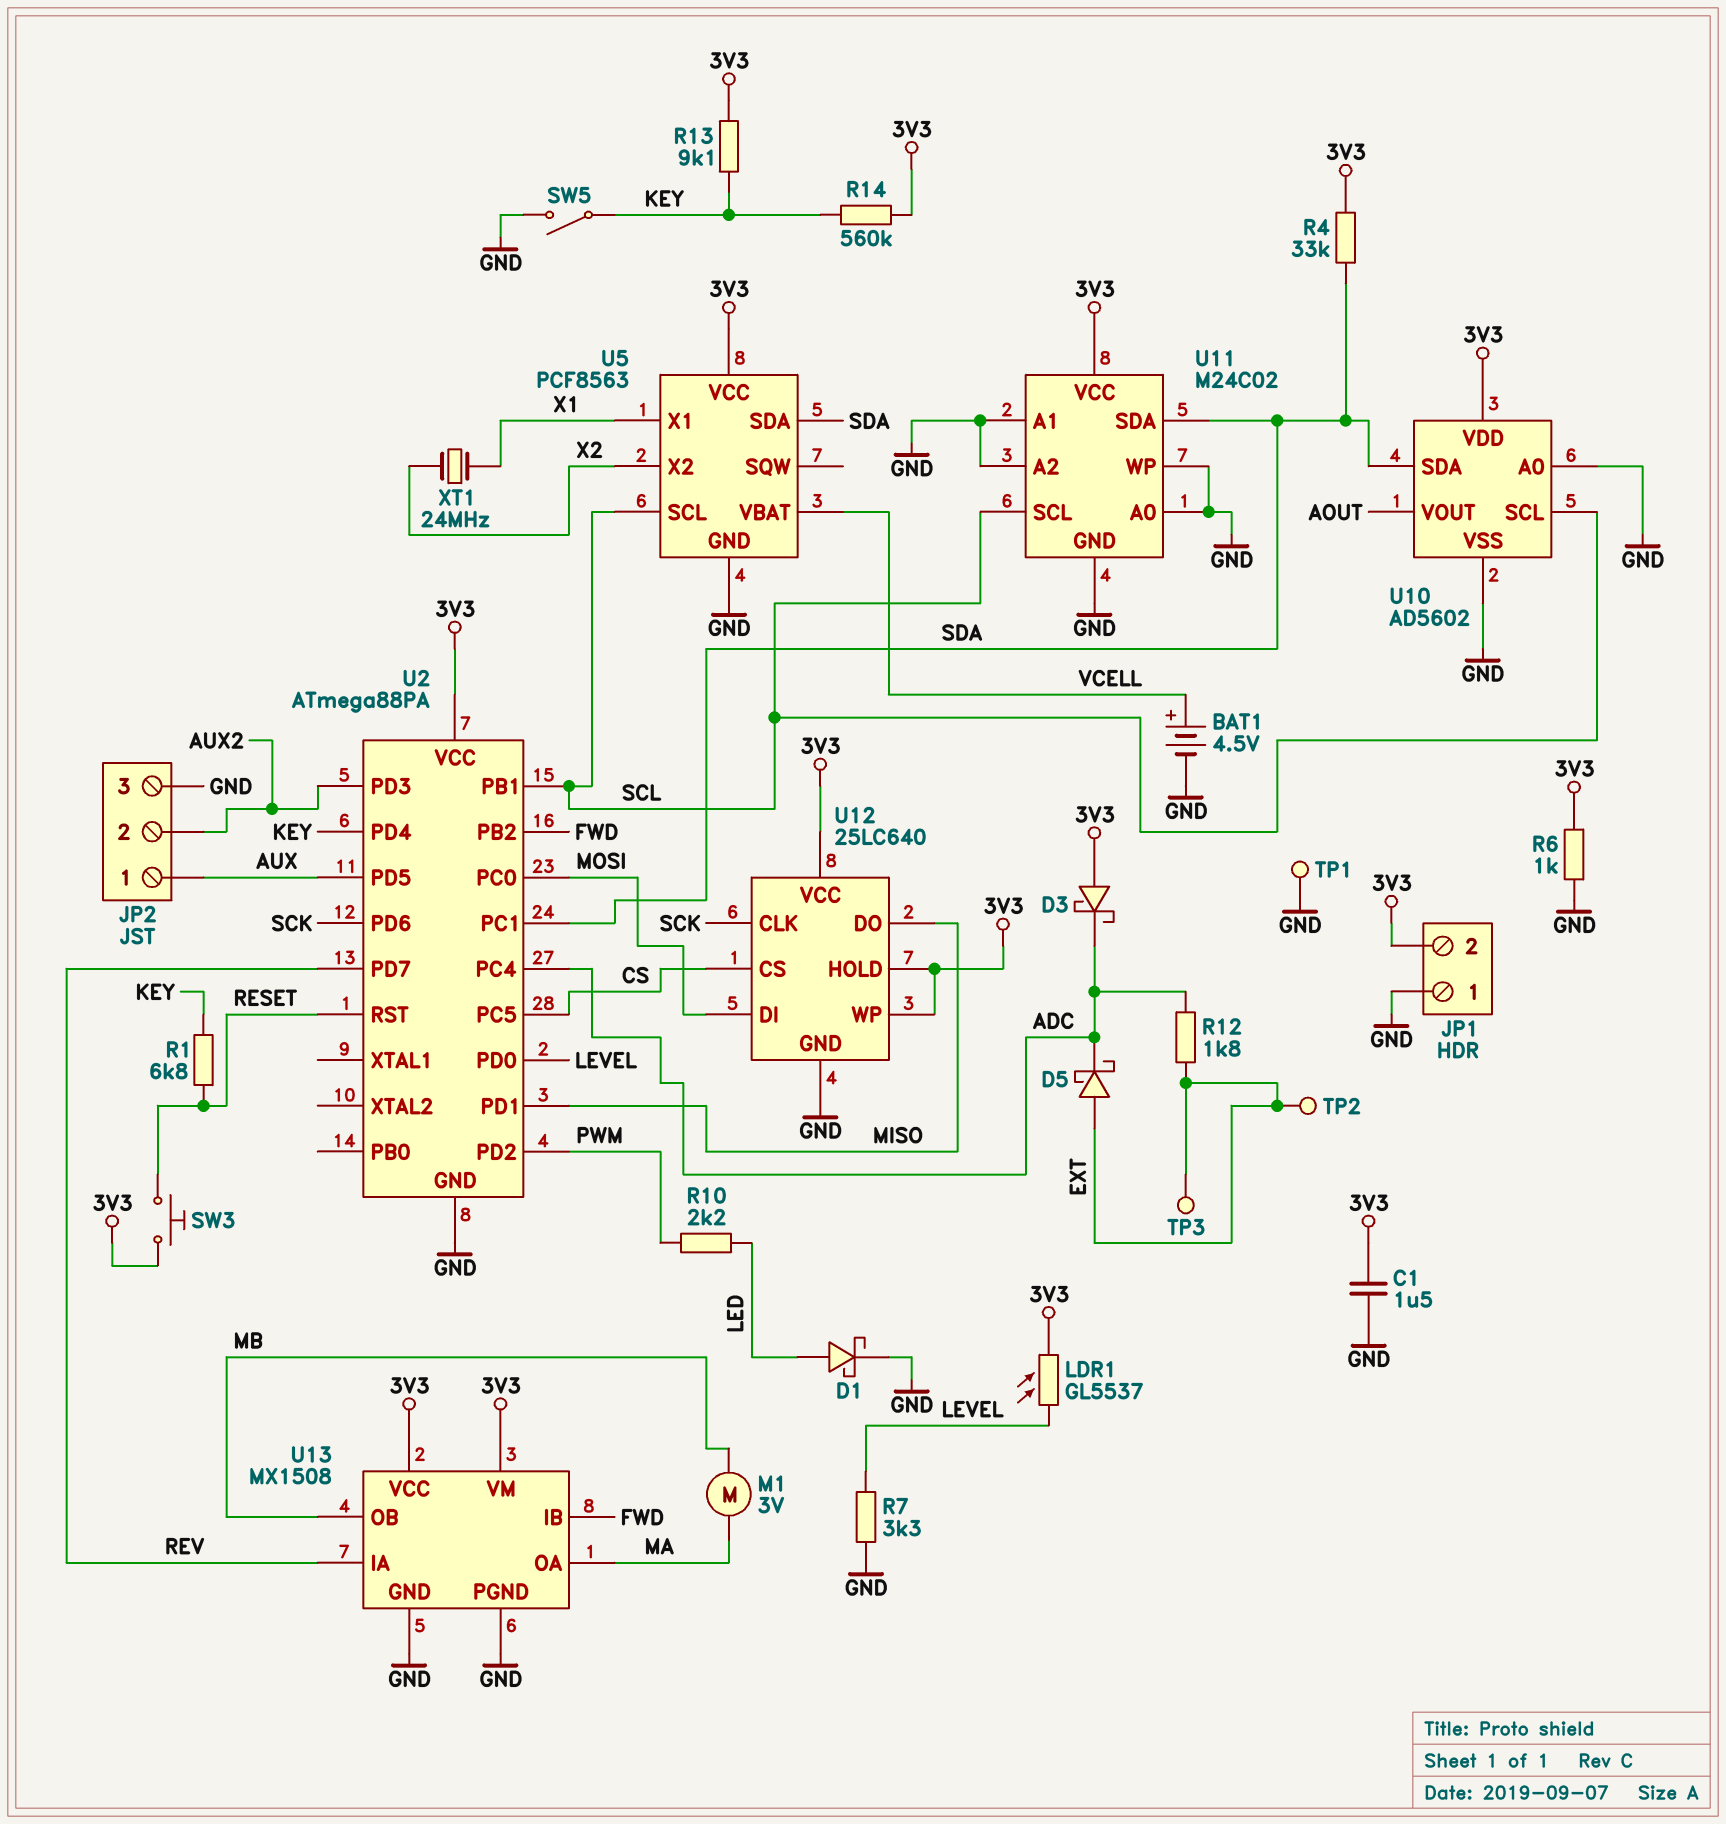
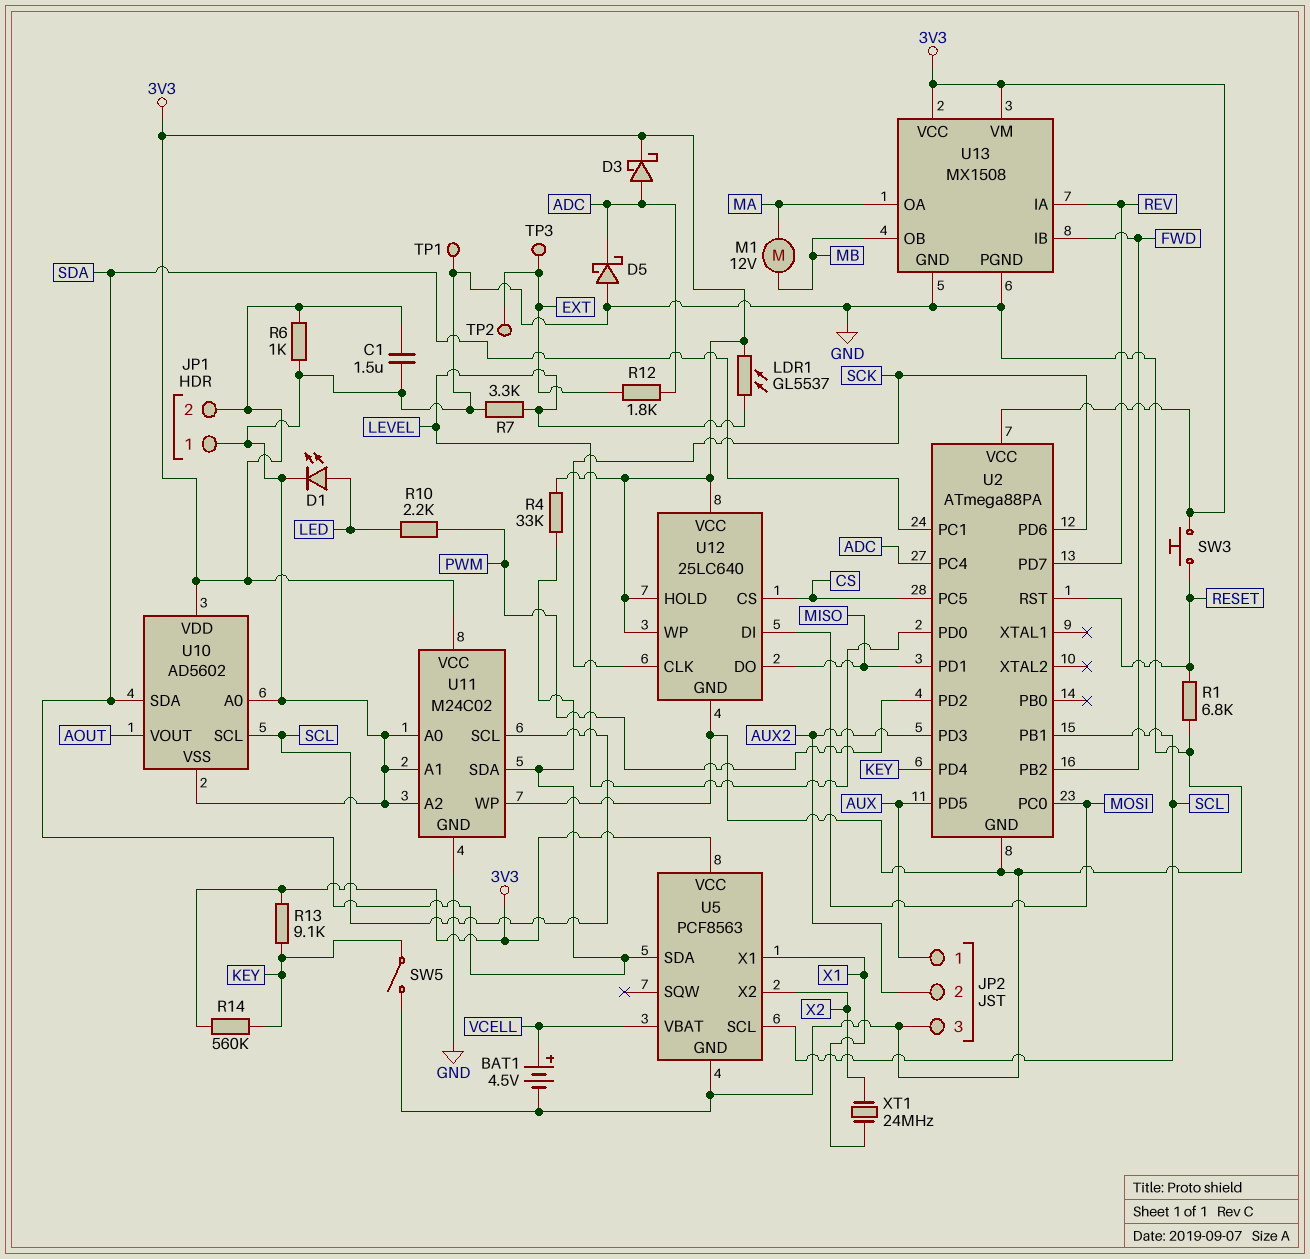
D1: schottky (A LED, K GND) -> LED (A LED, K GND)
D3: schottky (A 3V3, K ADC) -> schottky (A ADC, K 3V3)
D5: schottky (A EXT, K ADC) -> schottky (A GND, K ADC)
M1: motor 3V (MA, MB) -> motor 12V (MA, MB)
R1: 6.8k (KEY, RESET) -> 6.8k (GND, RESET)

